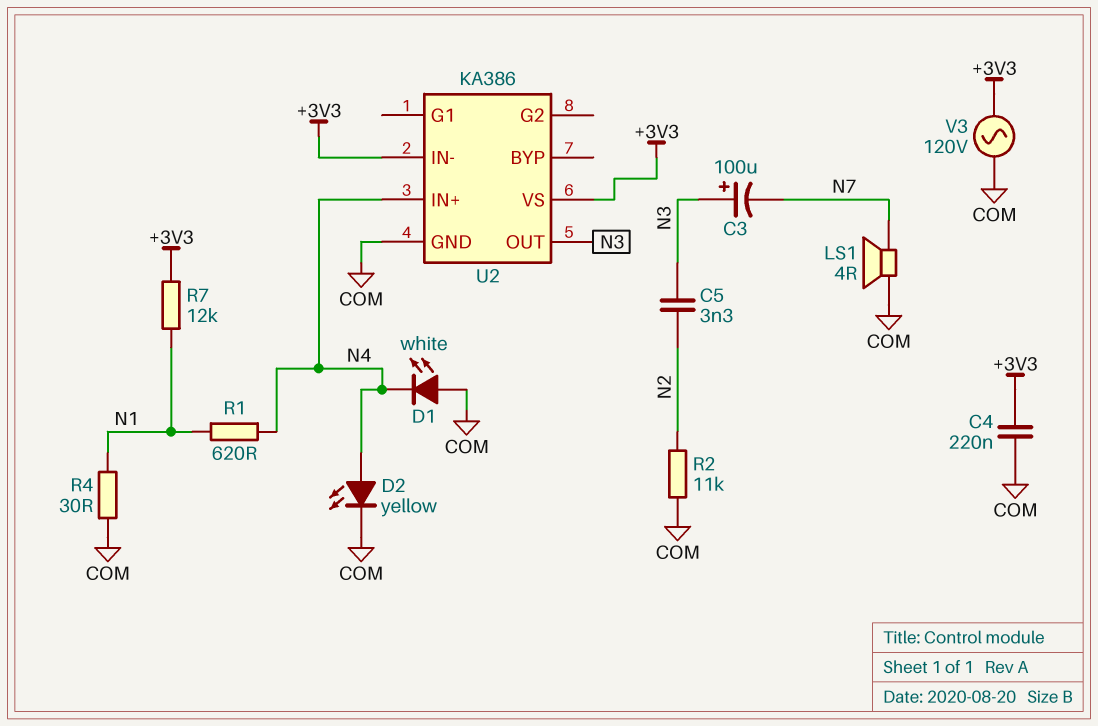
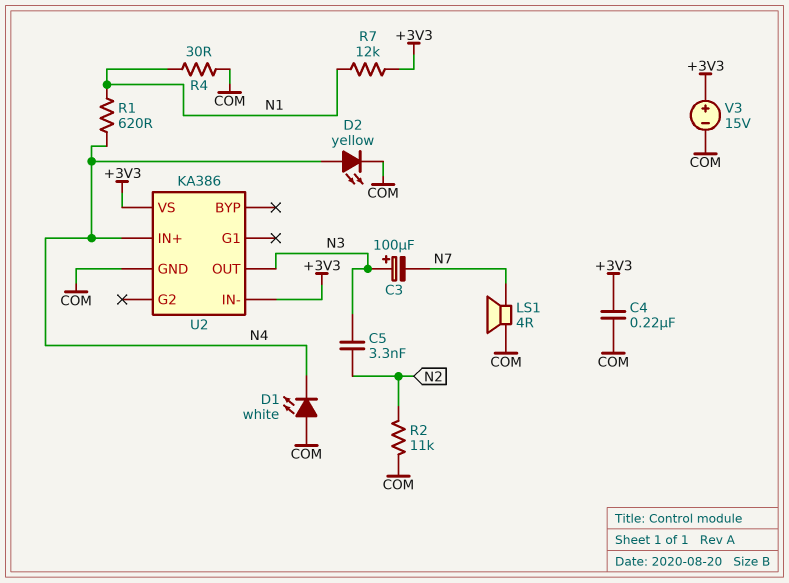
V3: AC 120V (+3V3, COM) -> 15V (plus +3V3, minus COM)

